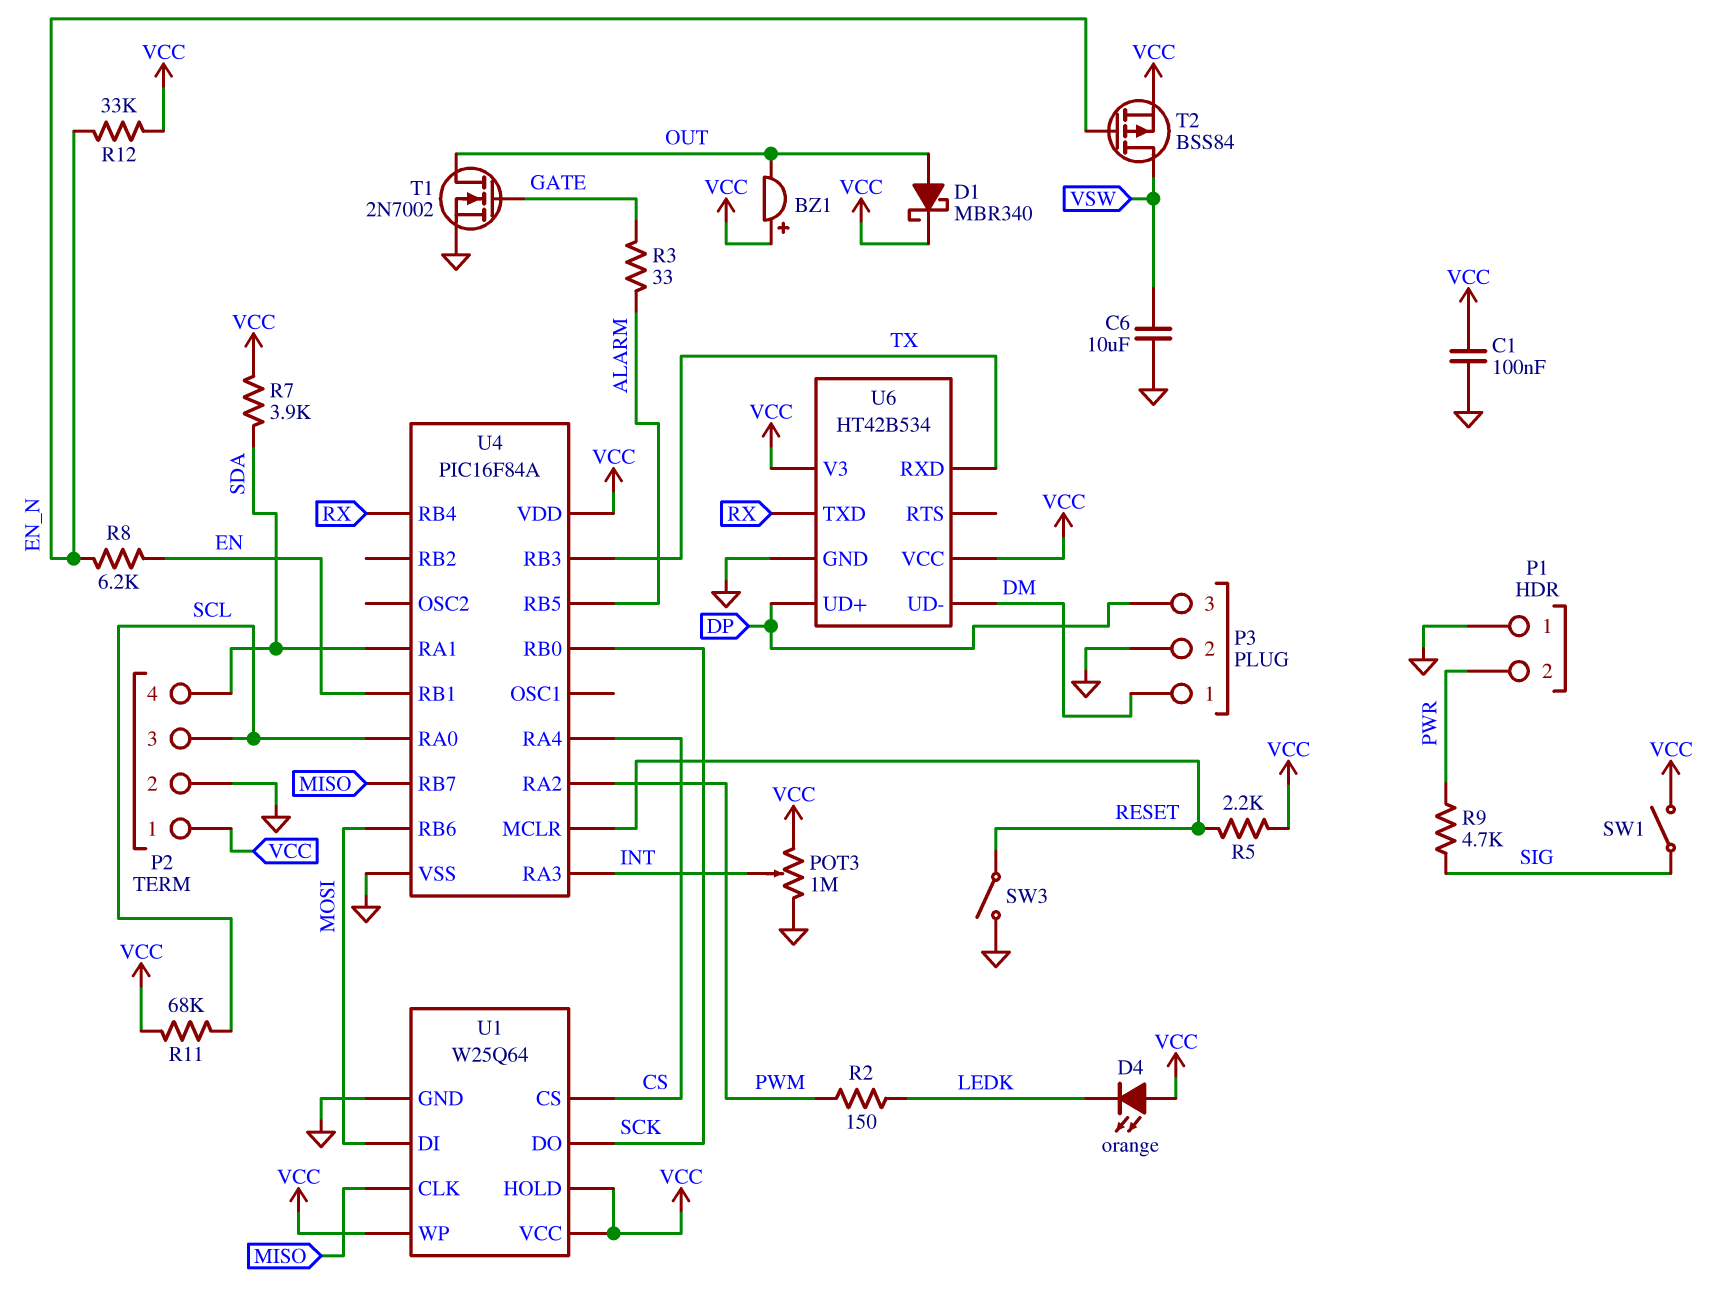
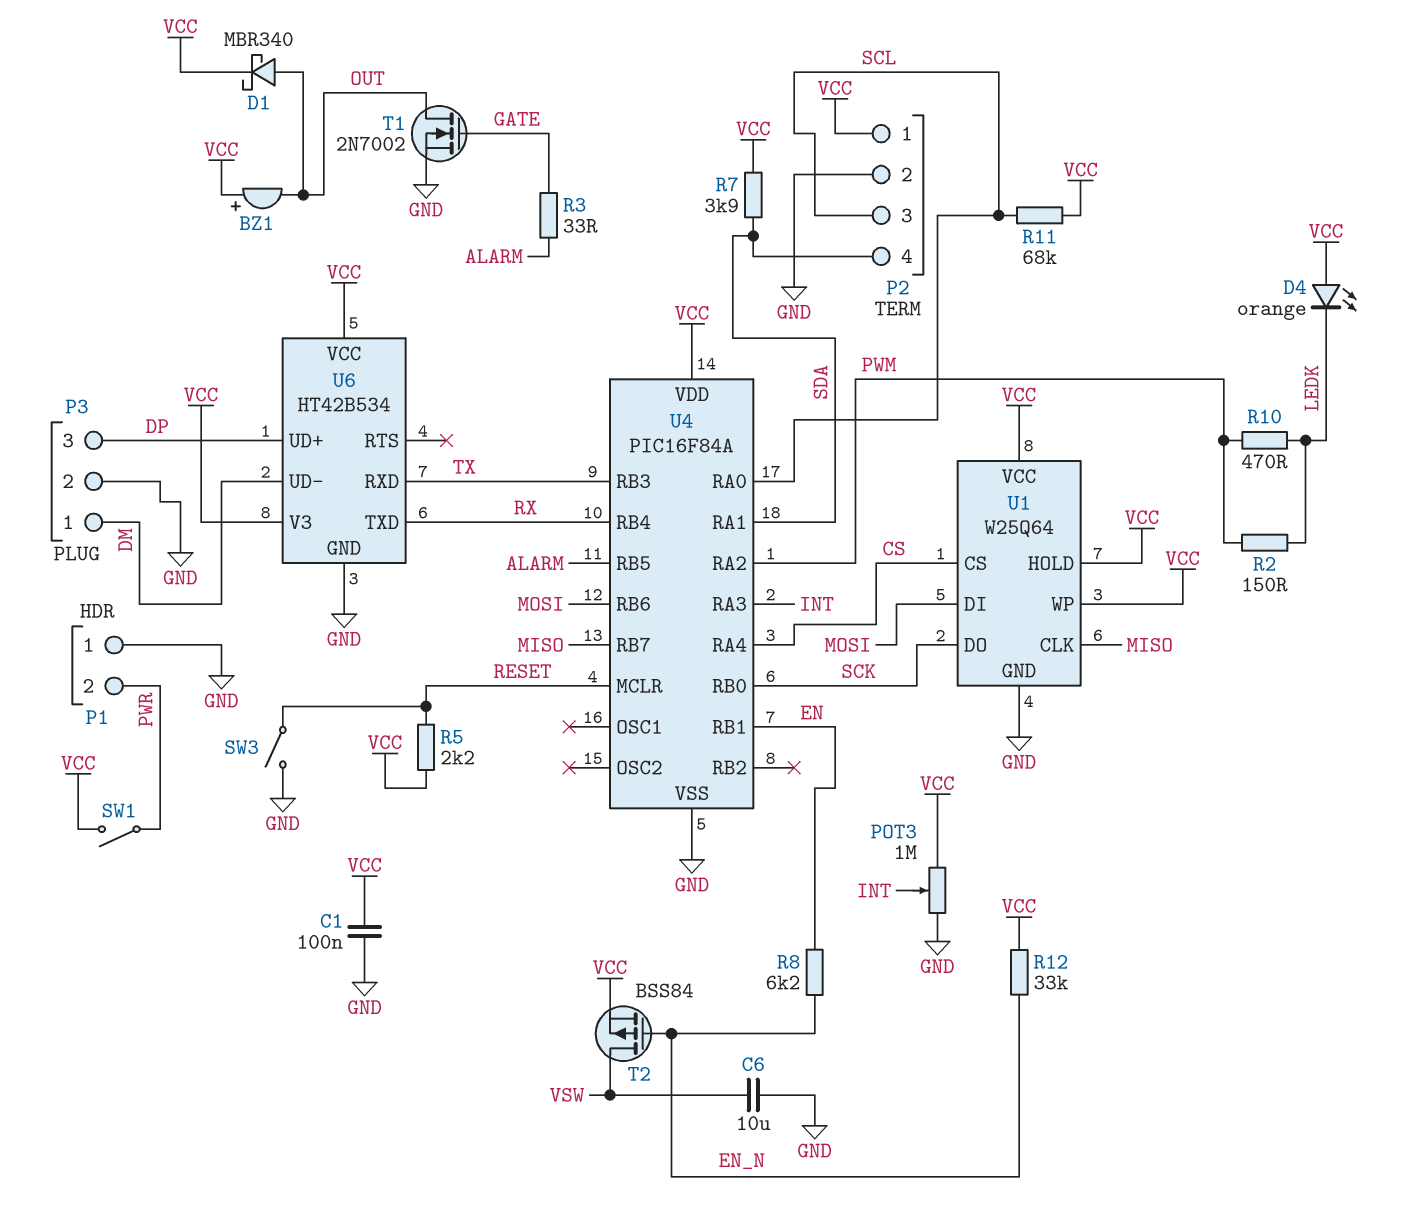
R9: 4.7k (PWR, SIG) -> none
R10: none -> 470 (LEDK, PWM)
SW1: switch (SIG, VCC) -> switch (PWR, VCC)

